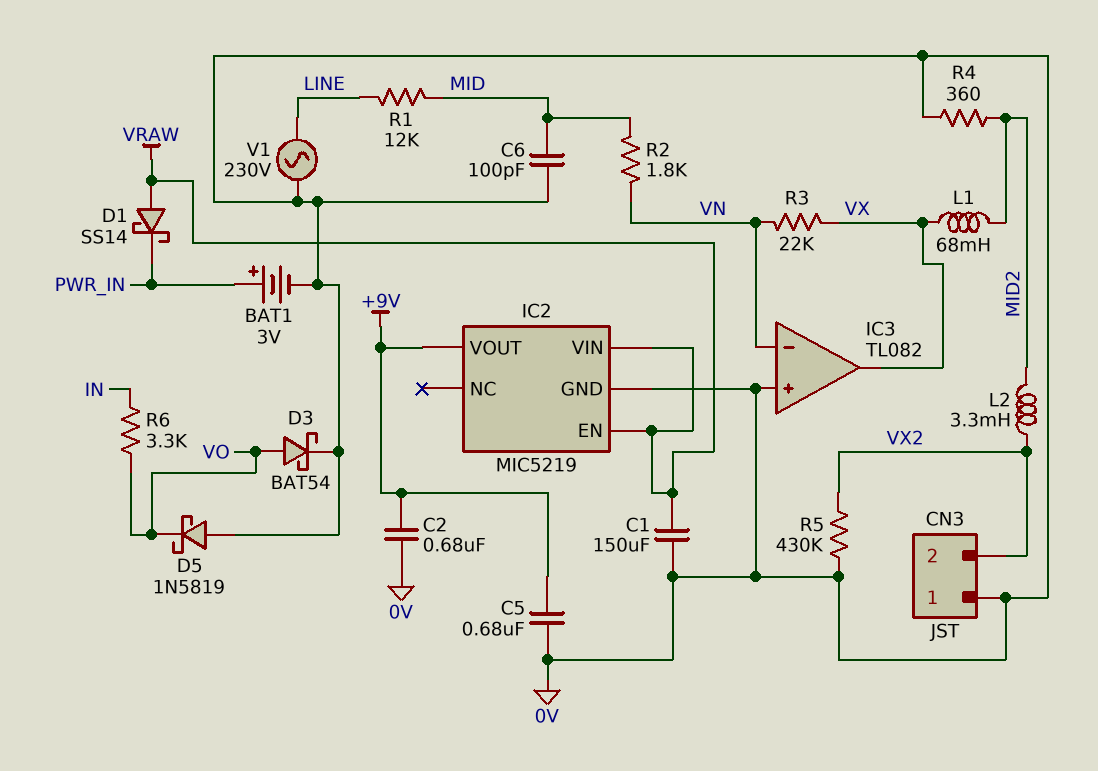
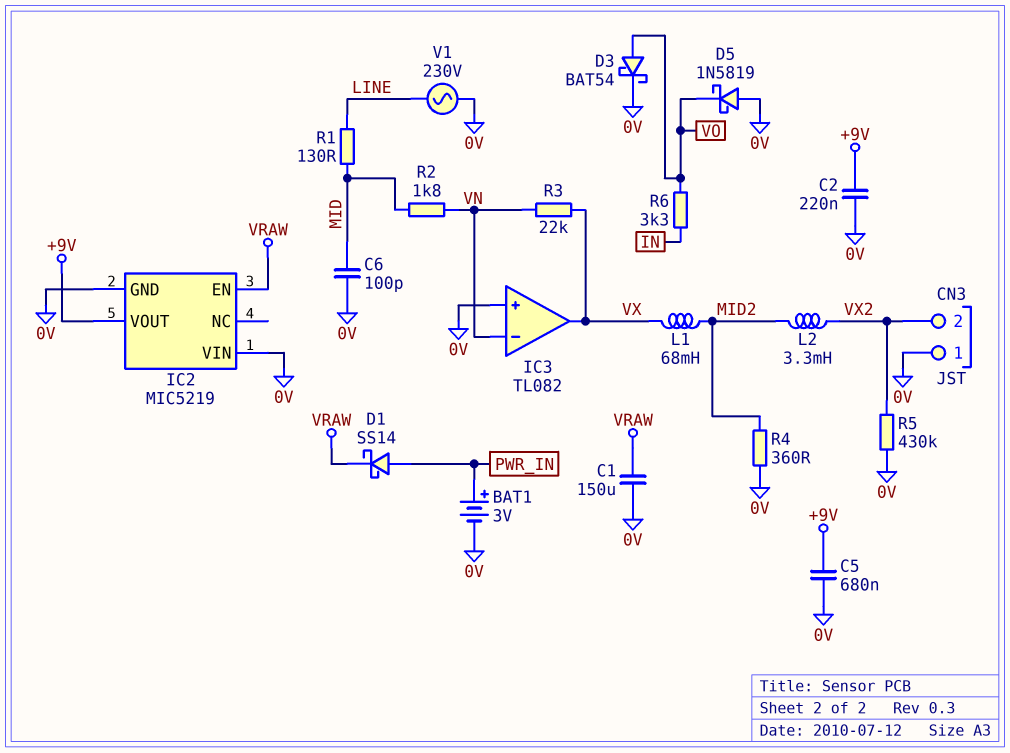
C2: 680nF (+9V, 0V) -> 220nF (+9V, 0V)
D1: schottky SS14 (A VRAW, K PWR_IN) -> schottky SS14 (A PWR_IN, K VRAW)
IC2 pin VIN: VRAW -> 0V
R1: 12k (LINE, MID) -> 130 (LINE, MID)

